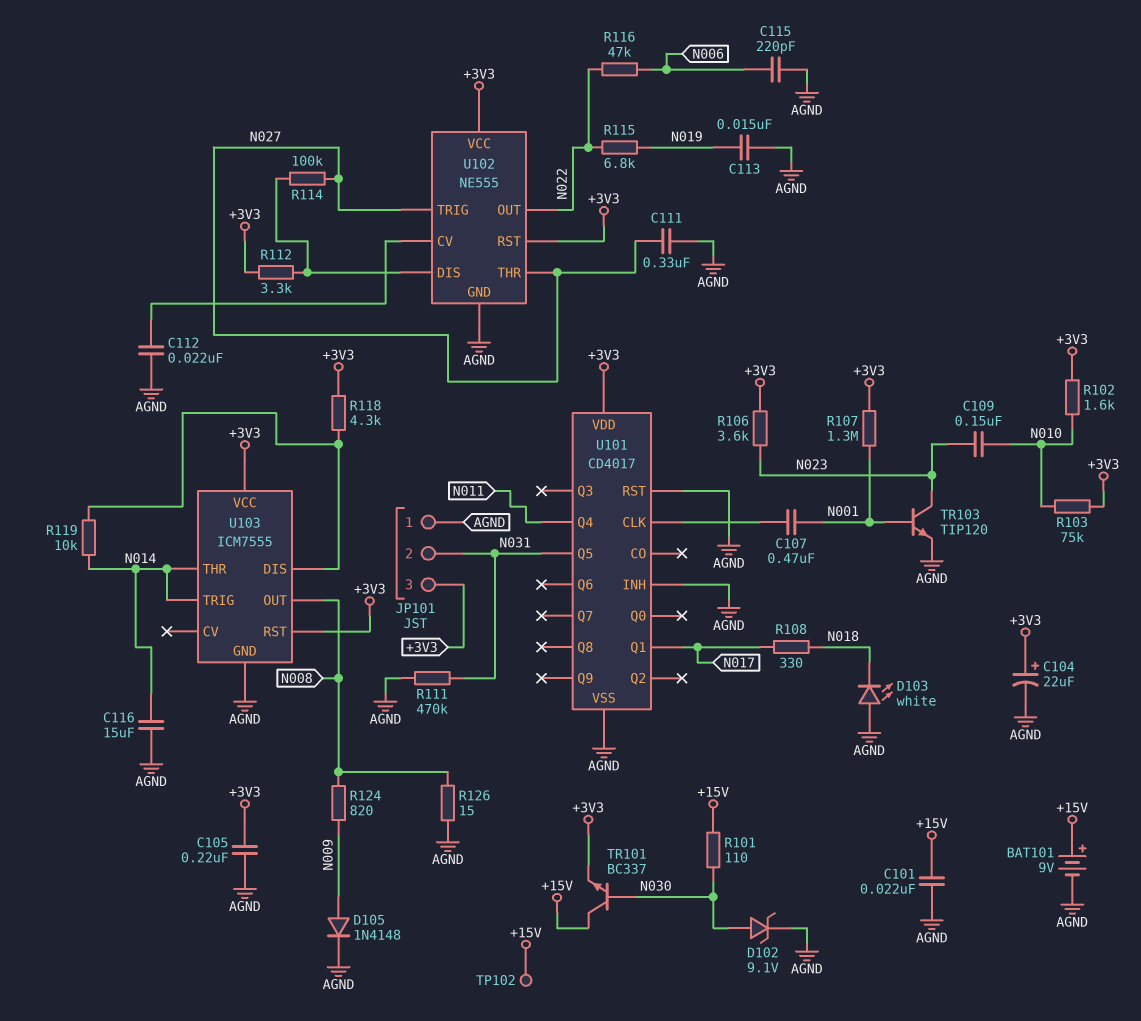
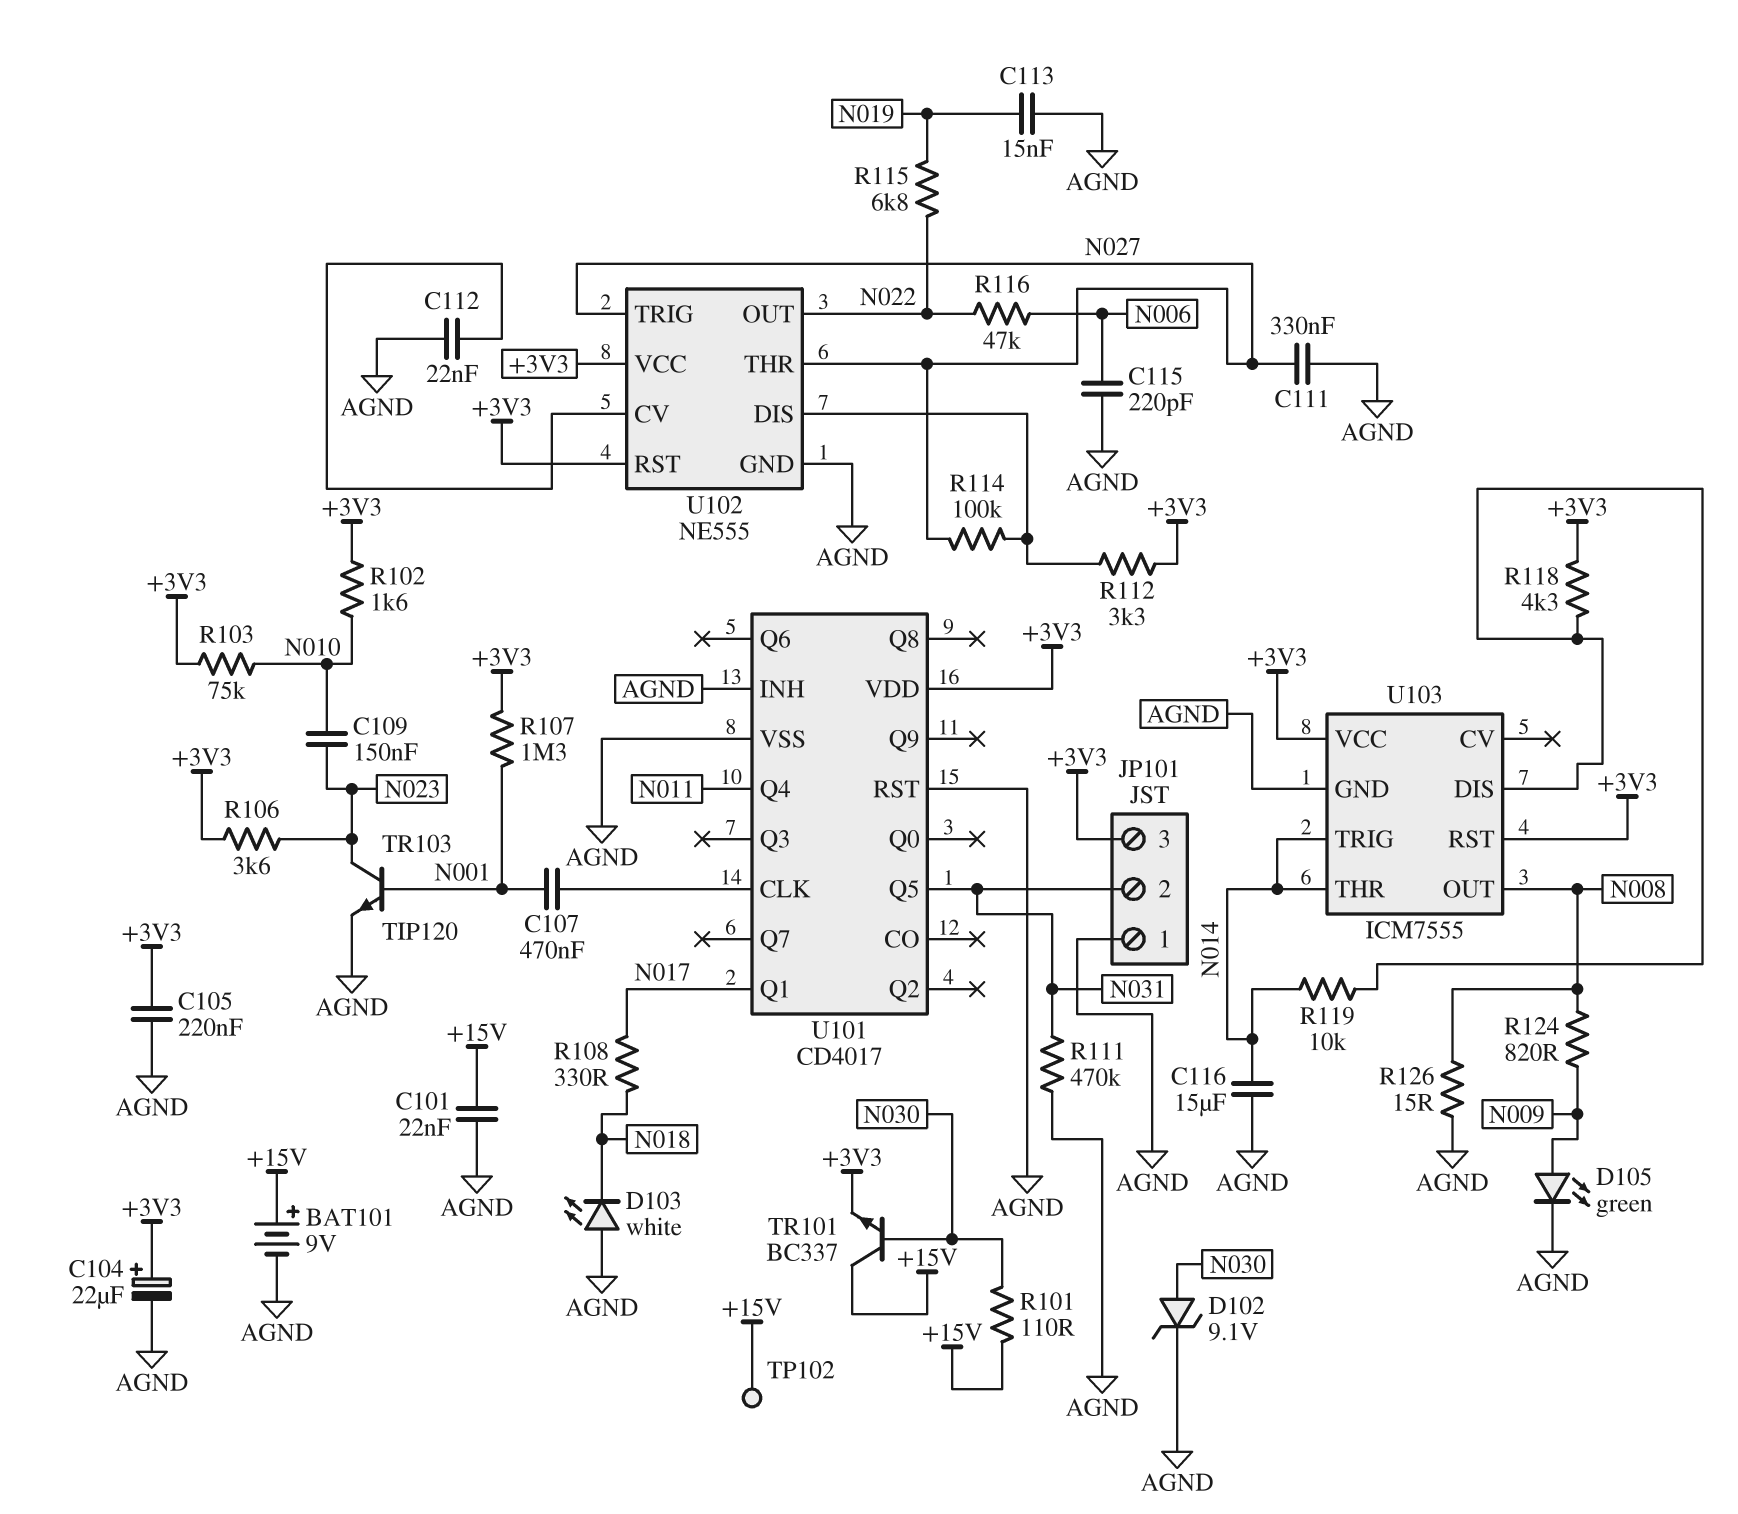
D105: diode 1N4148 (A N009, K AGND) -> LED green (A N009, K AGND)

